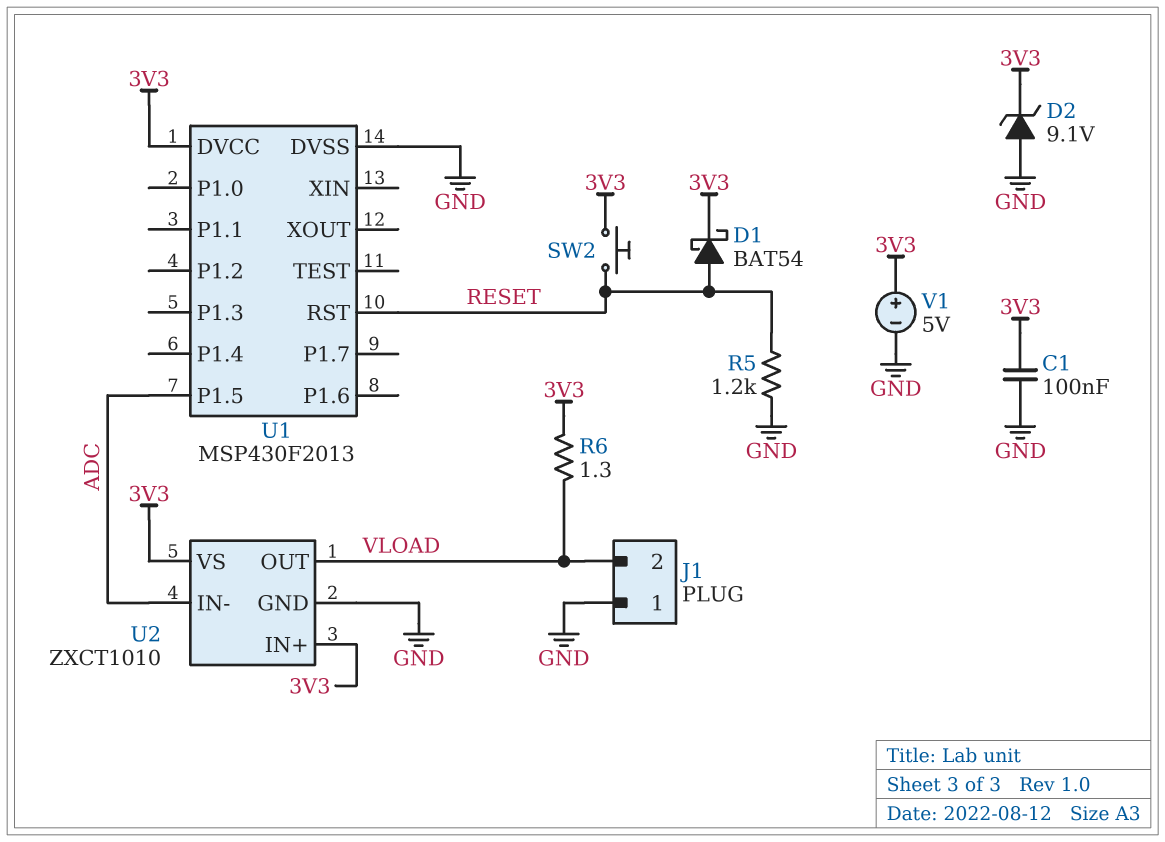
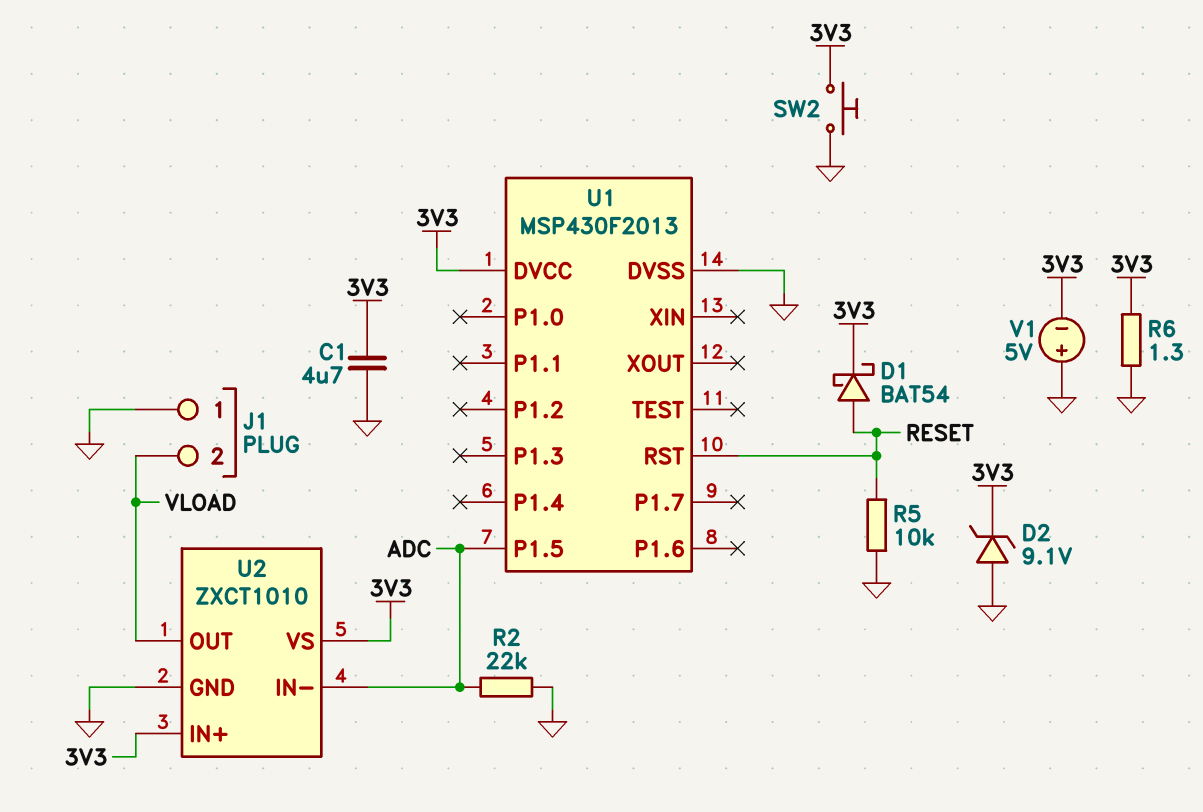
C1: 100nF (3V3, GND) -> 4.7uF (3V3, GND)
R2: none -> 22k (ADC, GND)
R5: 1.2k (GND, RESET) -> 10k (GND, RESET)
R6: 1.3 (3V3, VLOAD) -> 1.3 (3V3, GND)
SW2: button (3V3, RESET) -> button (3V3, GND)
V1: 5V (plus 3V3, minus GND) -> 5V (plus GND, minus 3V3)

